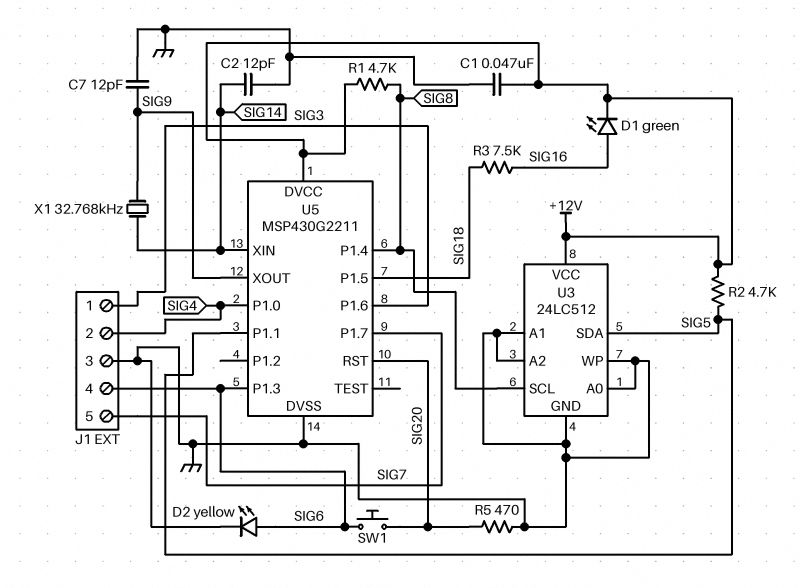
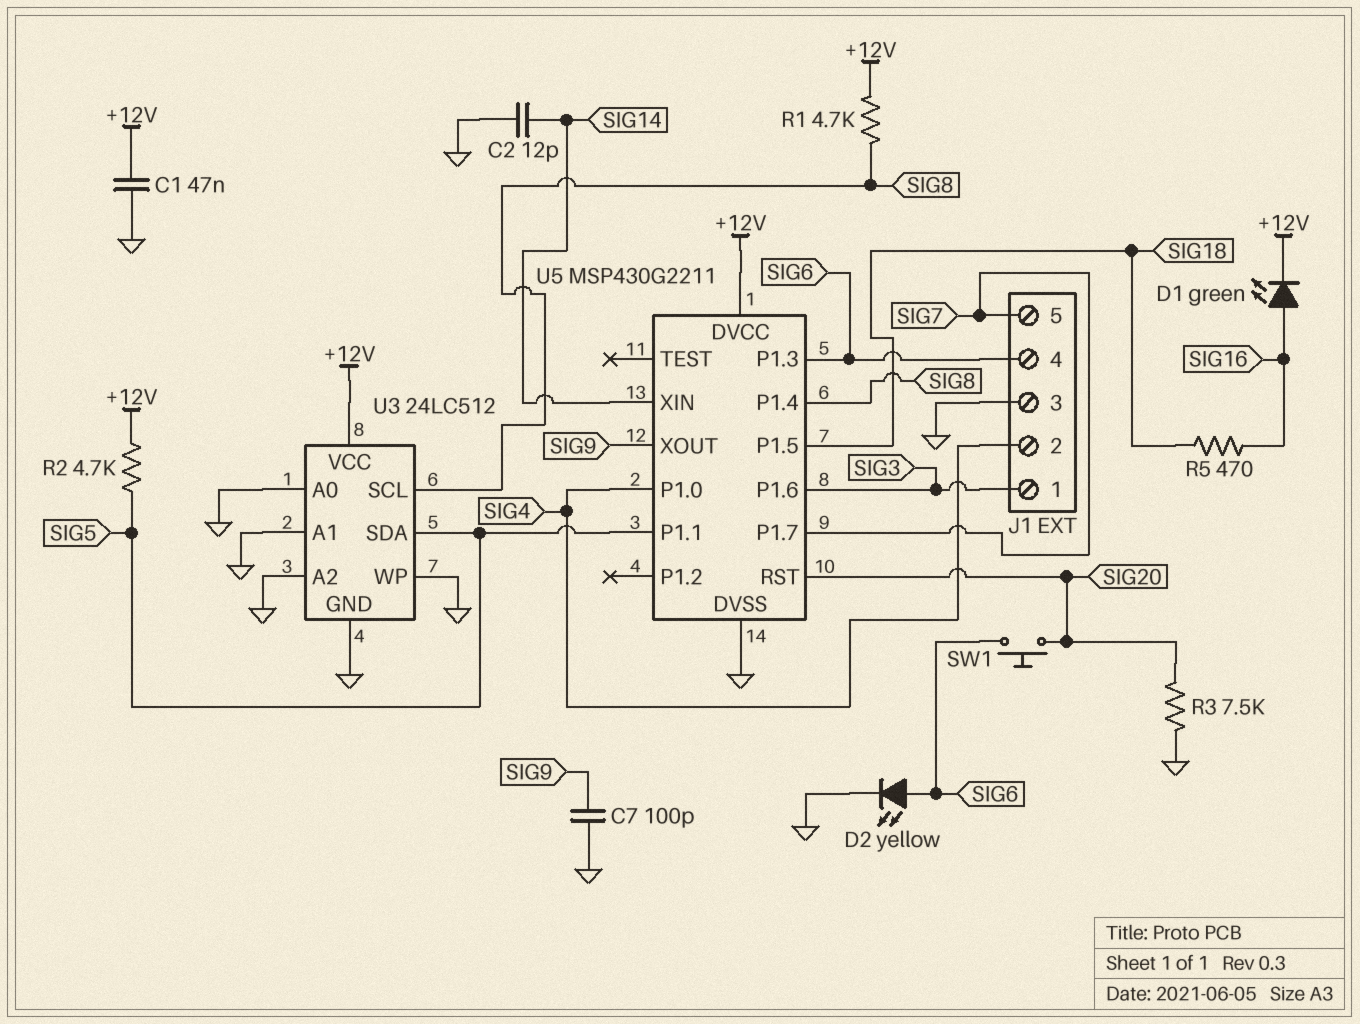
C7: 12pF (GND, SIG9) -> 100pF (GND, SIG9)
R3: 7.5k (SIG16, SIG18) -> 7.5k (GND, SIG20)
R5: 470 (GND, SIG20) -> 470 (SIG16, SIG18)
X1: 32.768kHz (SIG9, SIG14) -> none

